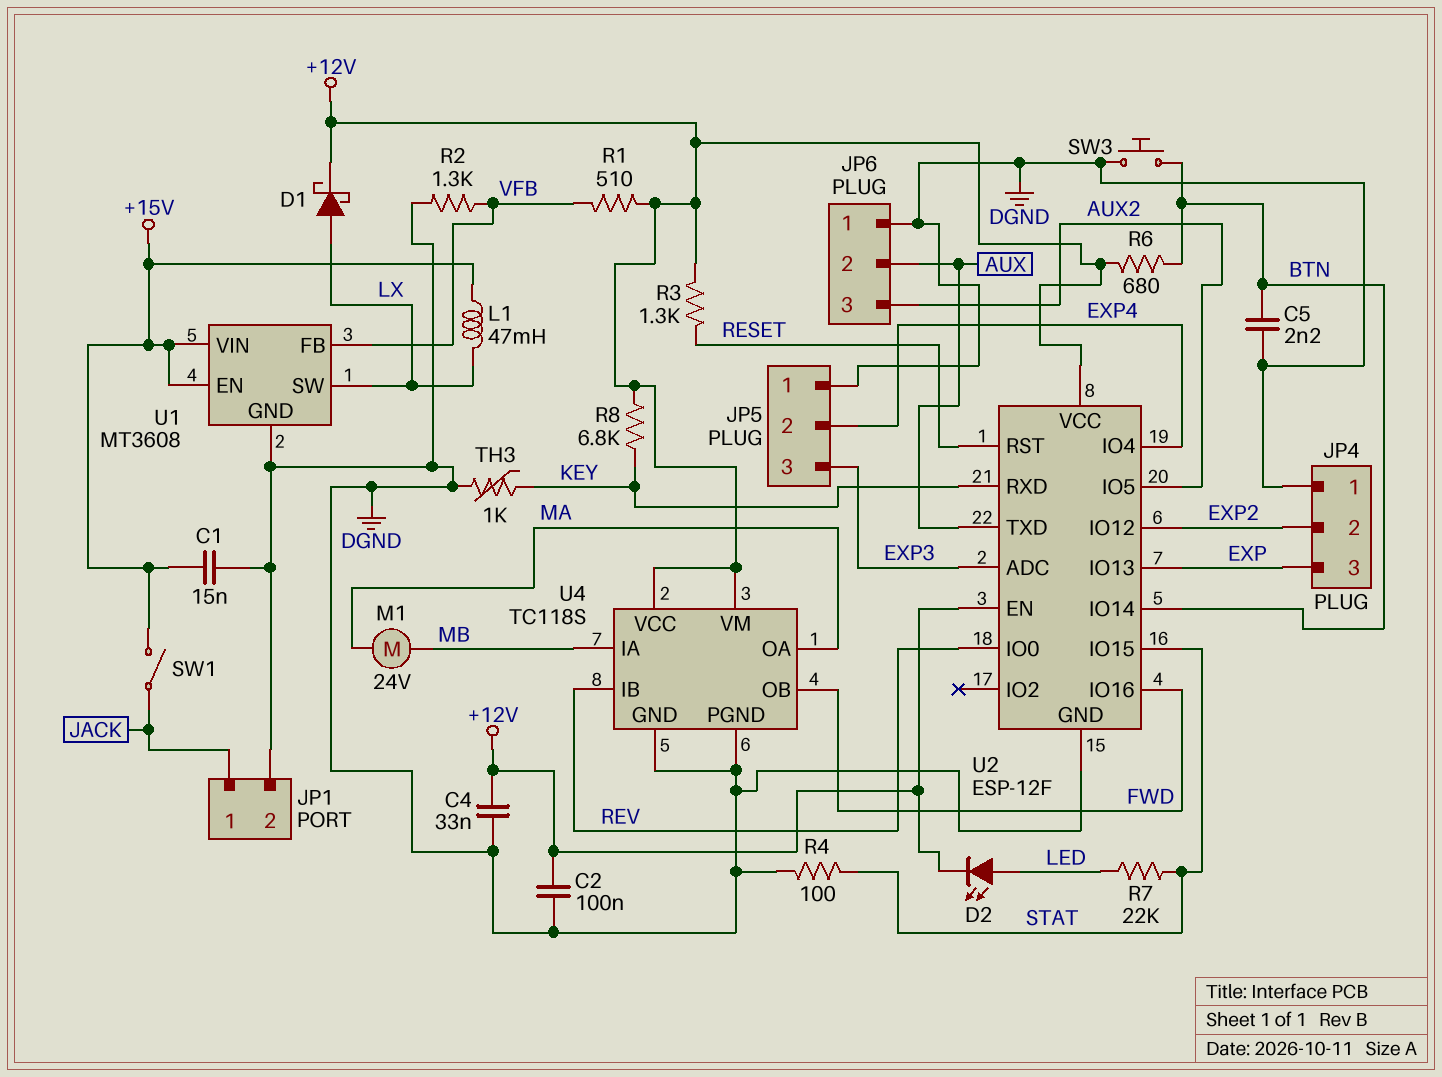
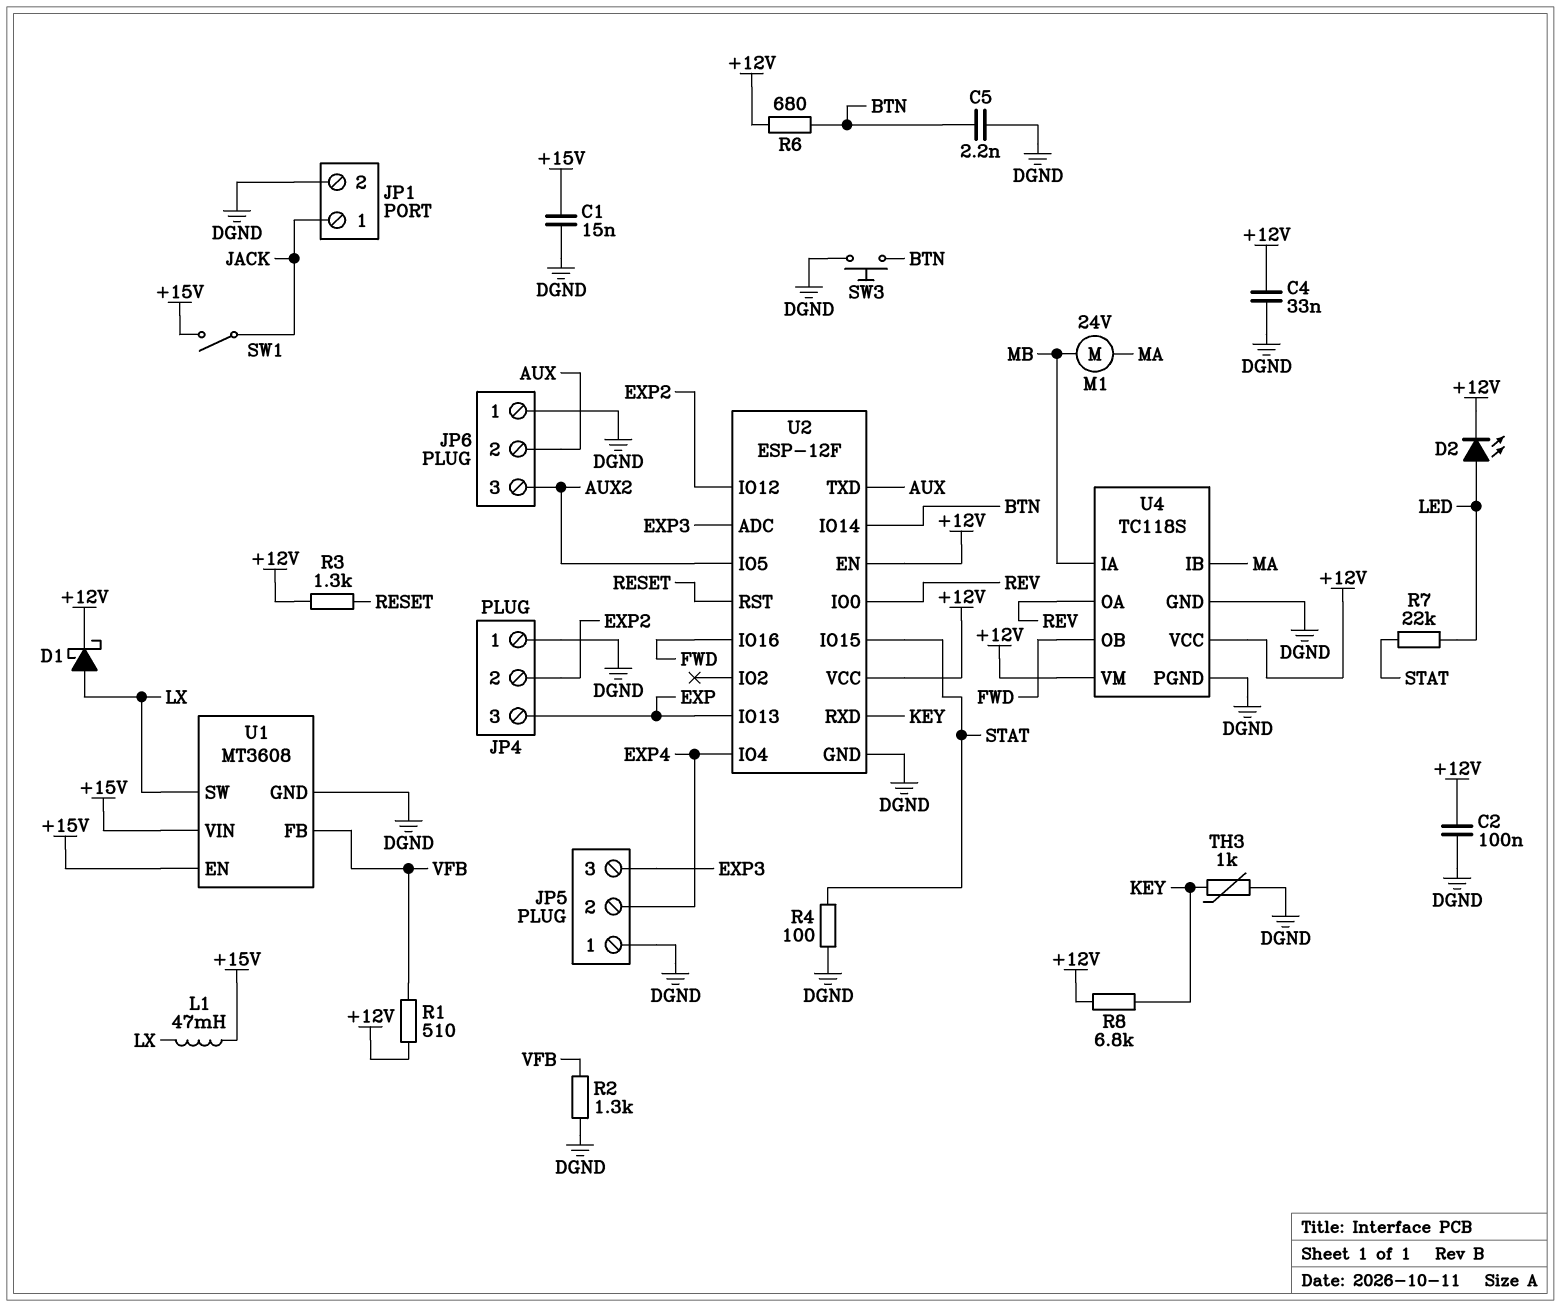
U4 pin IB: REV -> MA
U4 pin OA: MA -> REV

